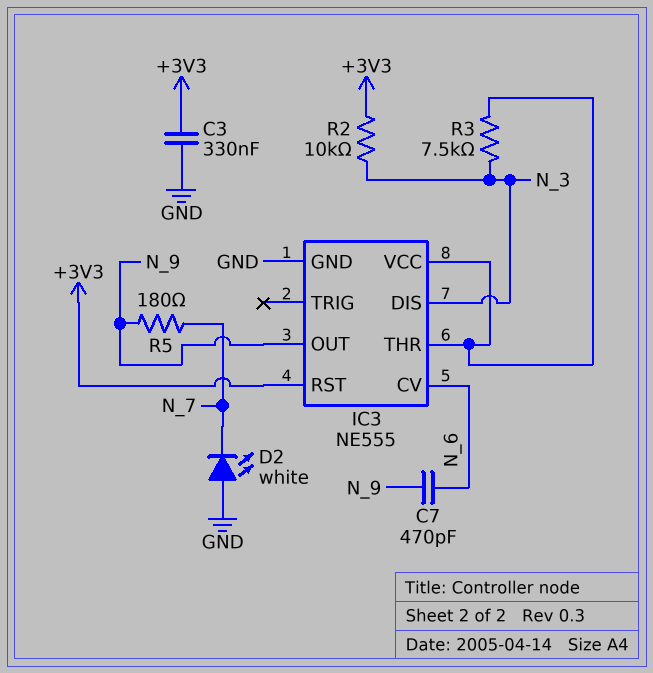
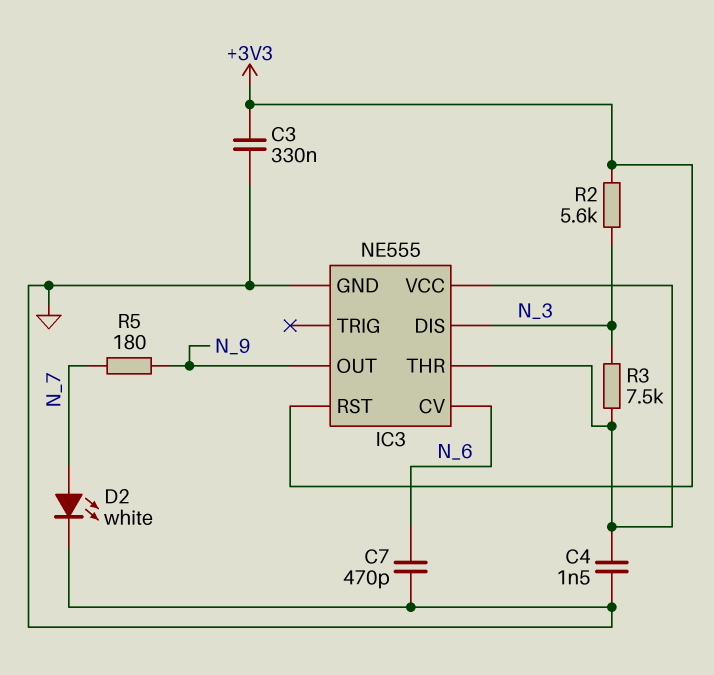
C4: none -> 1.5nF (GND, IC3/THR)
C7: 470pF (N_6, N_9) -> 470pF (GND, N_6)
D2: LED white (A GND, K N_7) -> LED white (A N_7, K GND)
R2: 10k (+3V3, N_3) -> 5.6k (+3V3, N_3)

